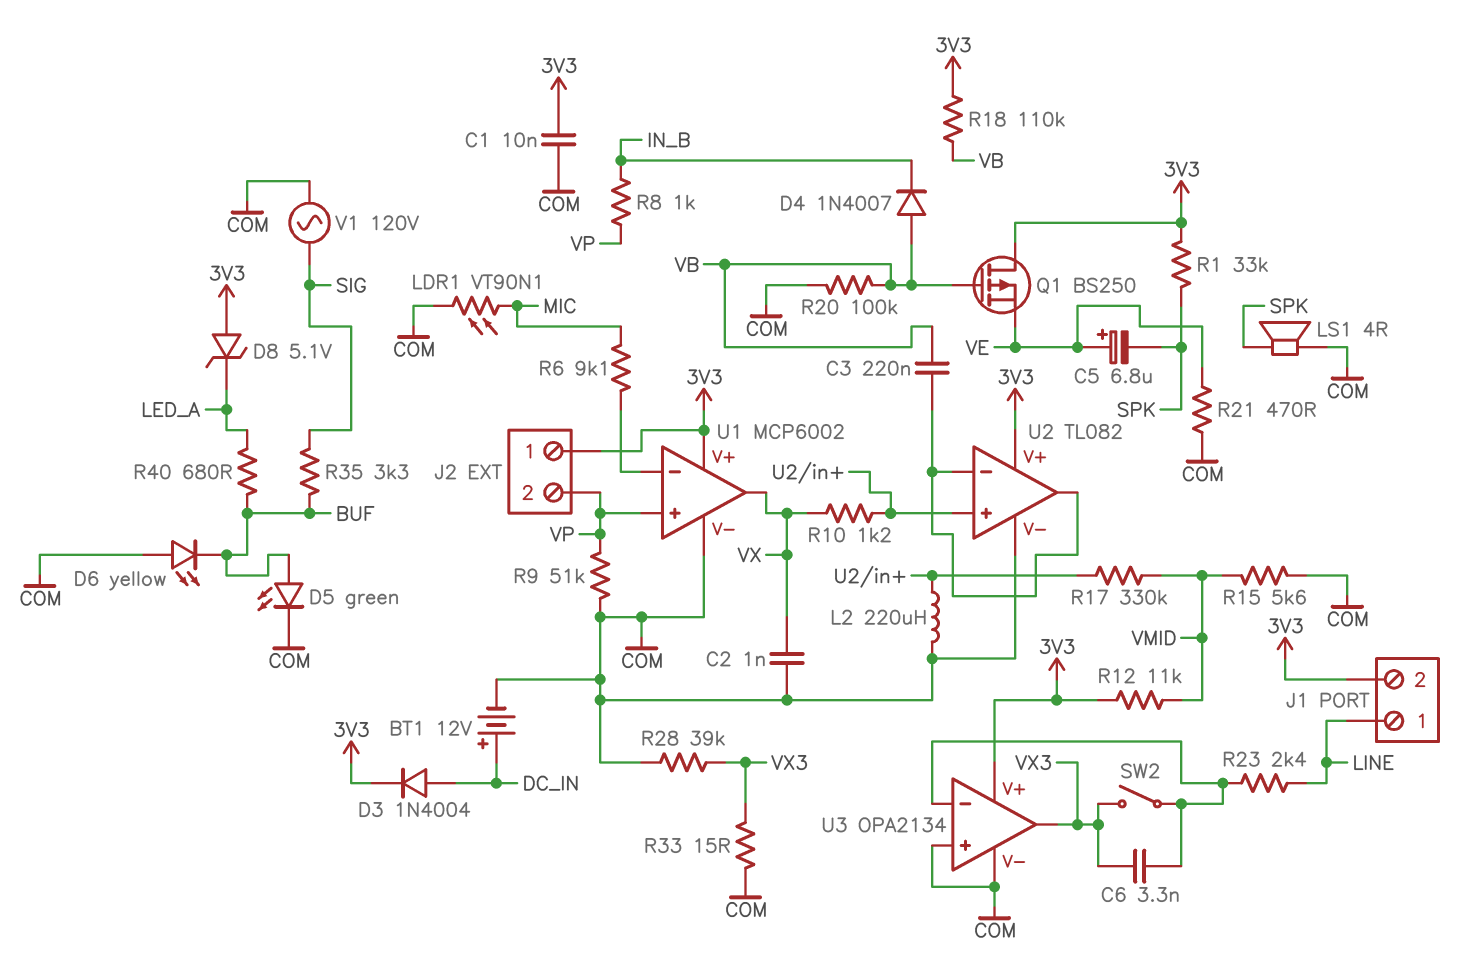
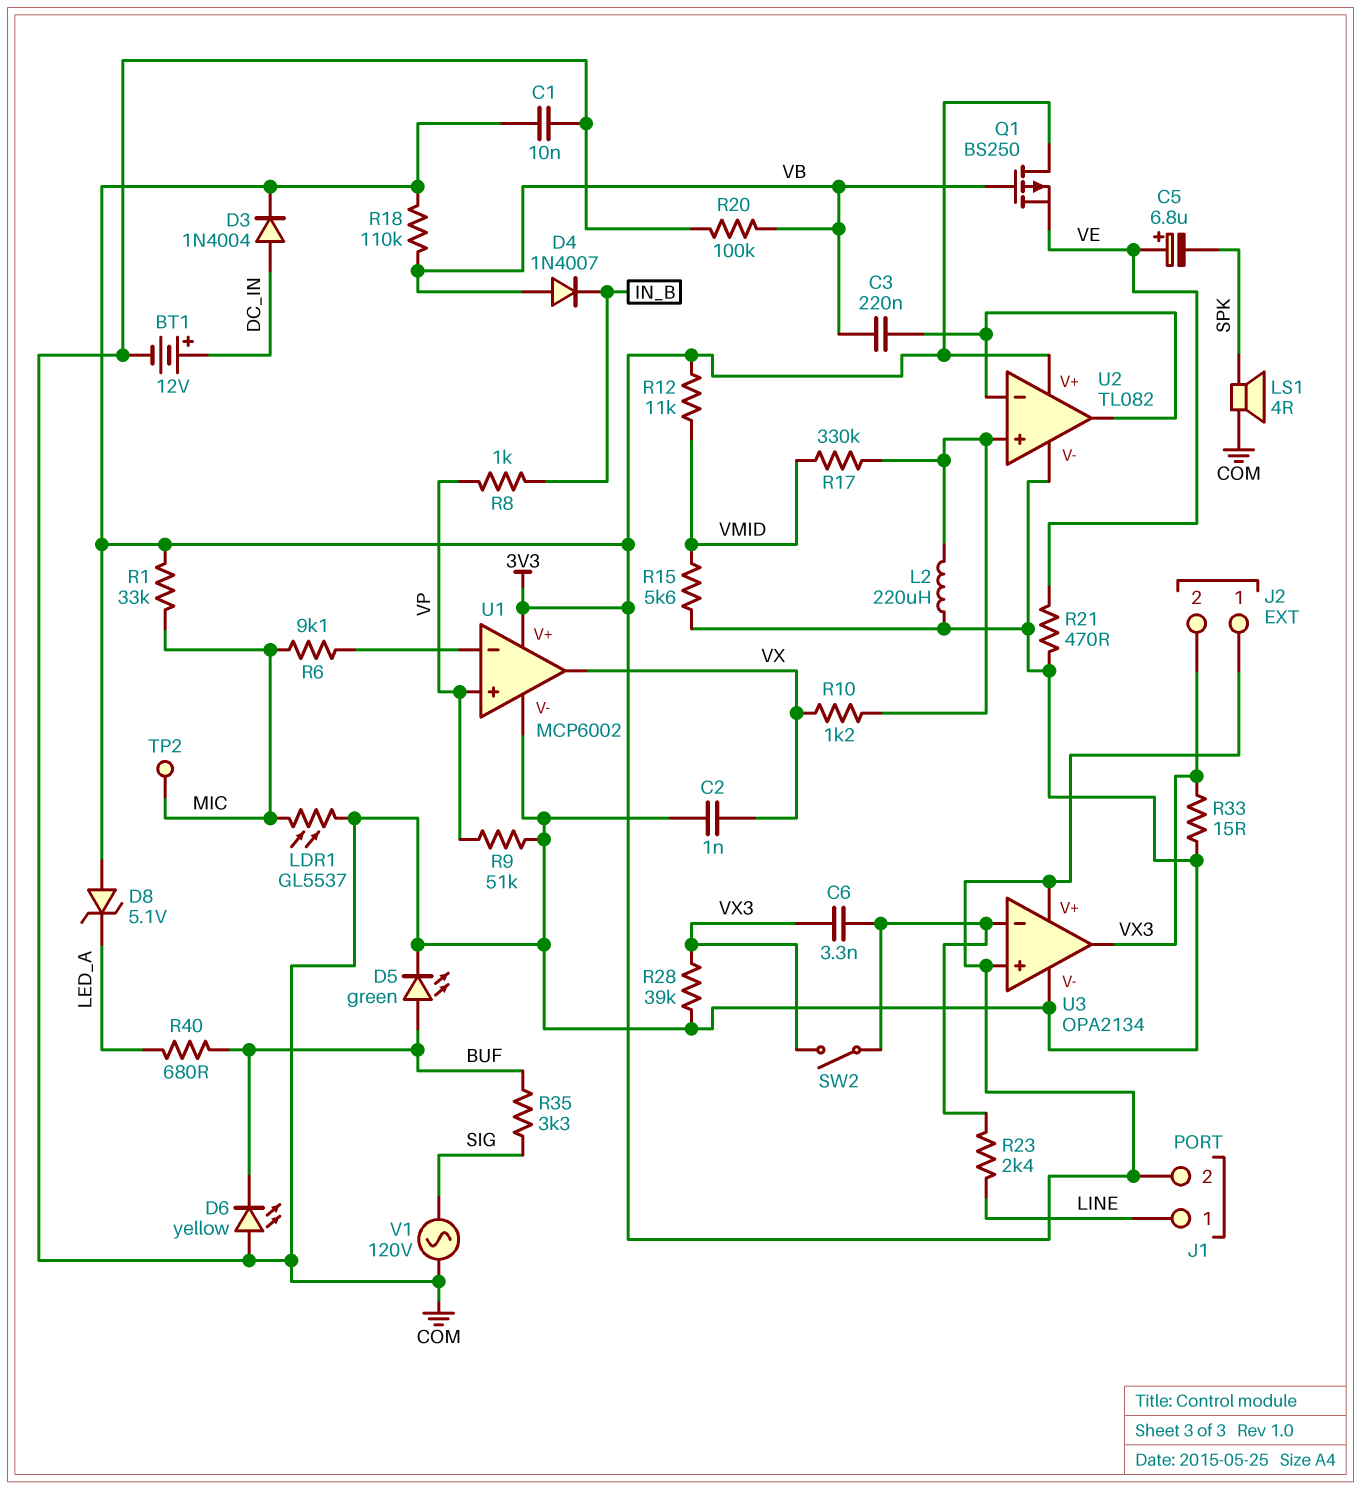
J2 pin 2: VP -> VX3
LDR1: VT90N1 (COM, MIC) -> GL5537 (COM, MIC)
R1: 33k (3V3, SPK) -> 33k (3V3, MIC)
TP2: none -> test point (MIC)
U3 pin in+: COM -> 3V3

